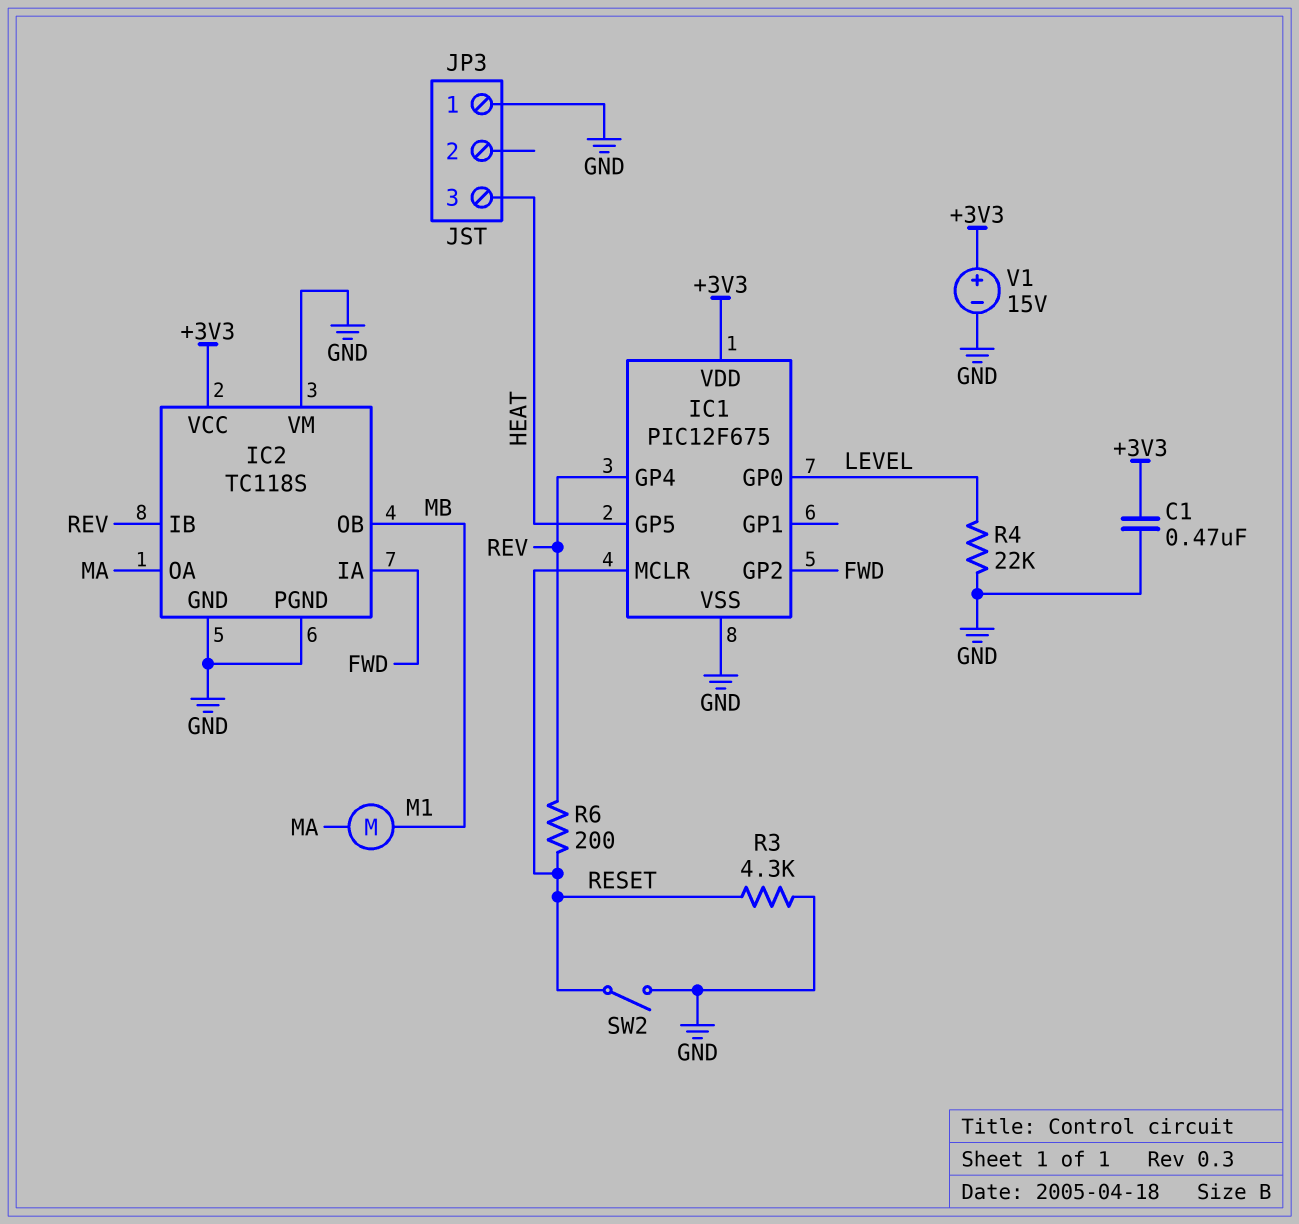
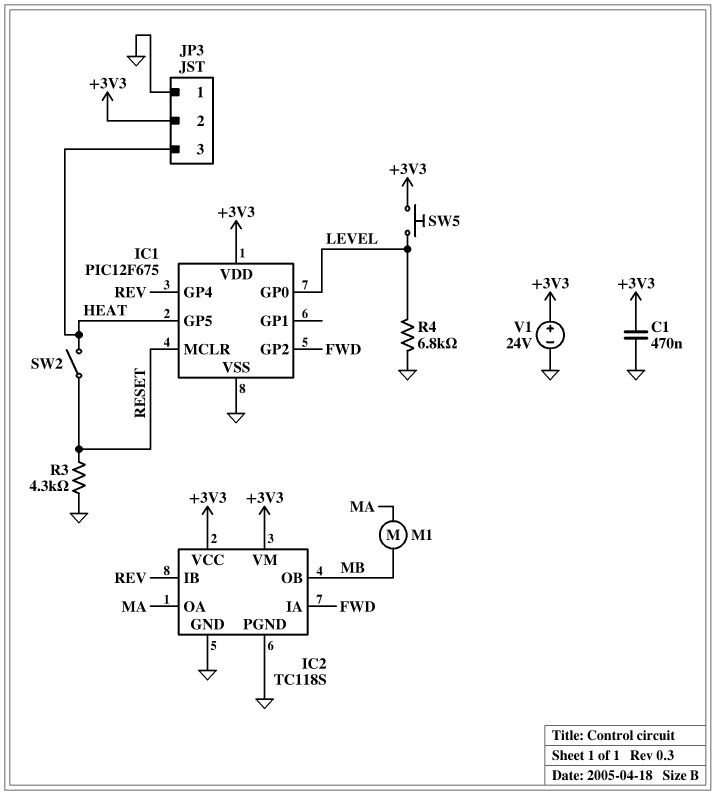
IC2 pin VM: GND -> +3V3
JP3 pin 2: none -> +3V3
R4: 22k (GND, LEVEL) -> 6.8k (GND, LEVEL)
R6: 200 (RESET, REV) -> none
SW2: switch (GND, RESET) -> switch (HEAT, RESET)
SW5: none -> button (+3V3, LEVEL)
V1: 15V (plus +3V3, minus GND) -> 24V (plus +3V3, minus GND)

